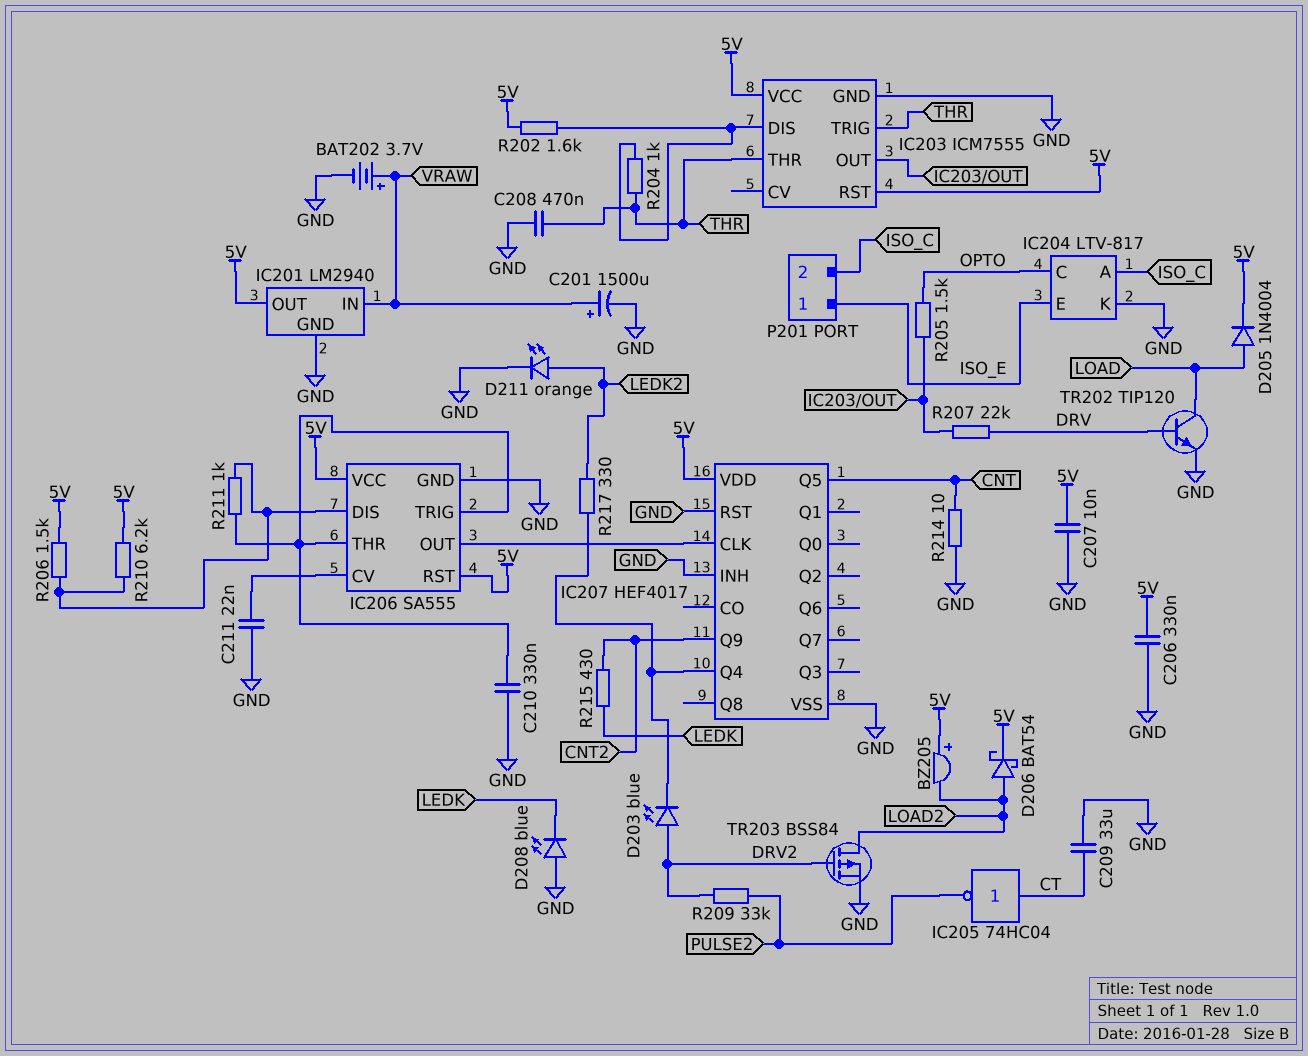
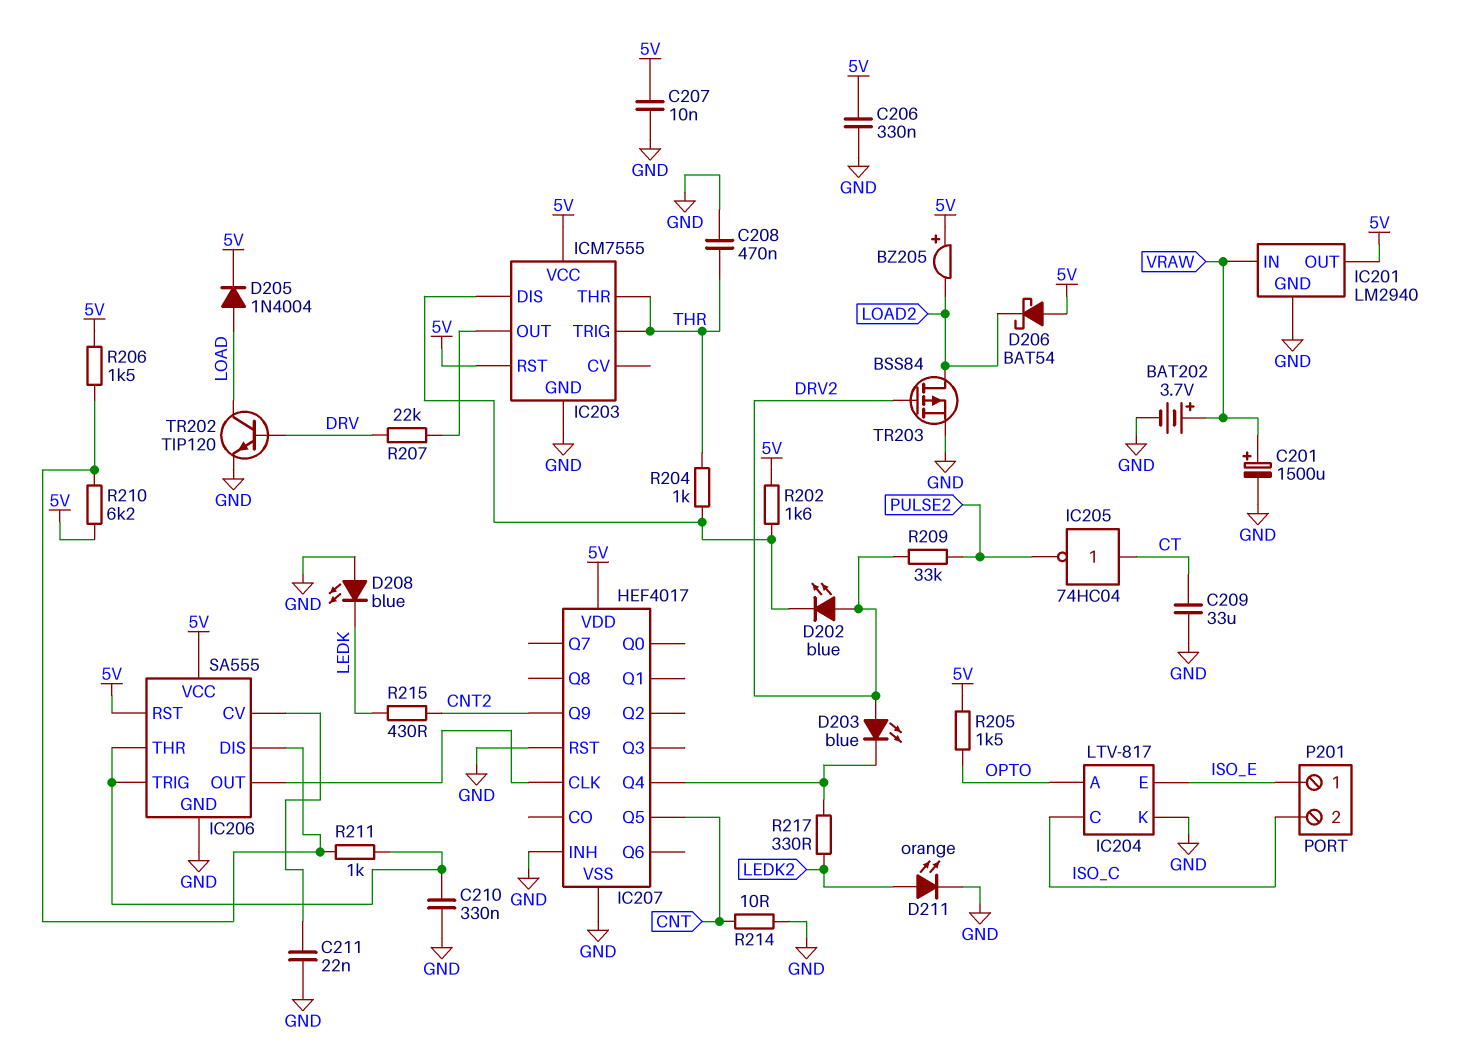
D202: none -> LED blue (A DRV2, K IC203/DIS)
D206: schottky BAT54 (A LOAD2, K 5V) -> schottky BAT54 (A 5V, K LOAD2)
IC204 pin A: ISO_C -> OPTO
IC204 pin C: OPTO -> ISO_C
R205: 1.5k (IC203/OUT, OPTO) -> 1.5k (5V, OPTO)

